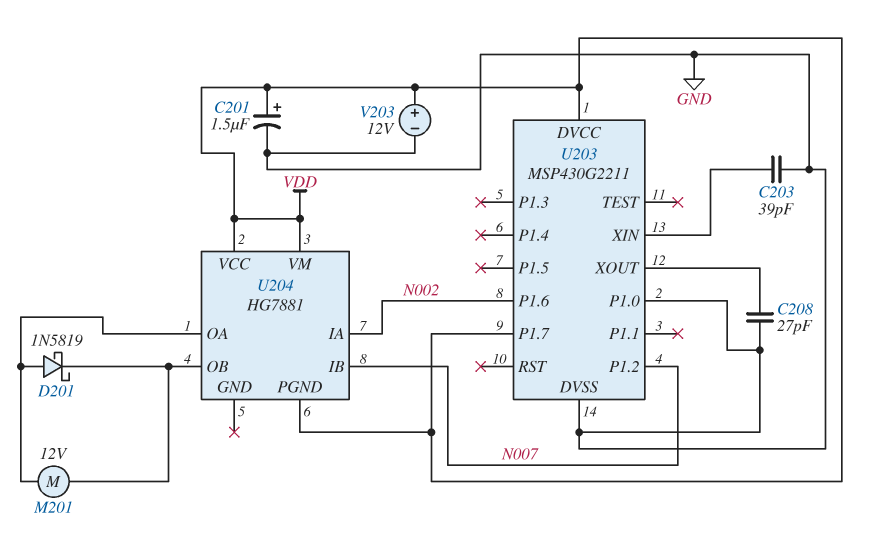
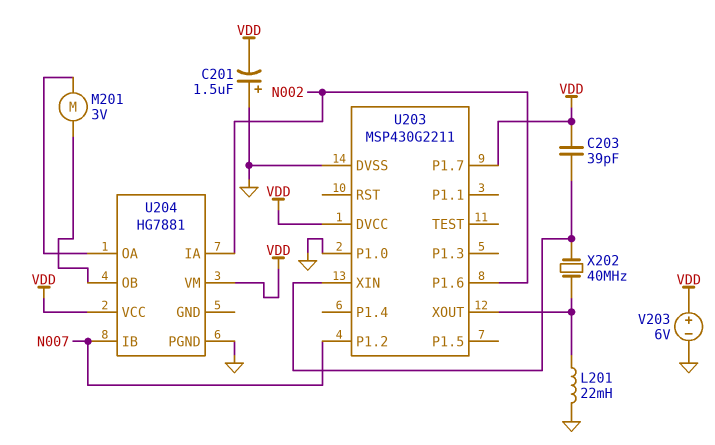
C201: 1.5uF (plus VDD, minus GND) -> 1.5uF (plus GND, minus VDD)
C203: 39pF (GND, U203/XIN) -> 39pF (U203/XIN, VDD)
C208: 27pF (GND, U203/XOUT) -> none
D201: schottky 1N5819 (A U204/OA, K U204/OB) -> none
L201: none -> 22mH (GND, U203/XOUT)
M201: motor 12V (U204/OA, U204/OB) -> motor 3V (U204/OA, U204/OB)
U204 pin PGND: VDD -> GND
V203: 12V (plus VDD, minus GND) -> 6V (plus VDD, minus GND)
X202: none -> 40MHz (U203/XIN, U203/XOUT)

